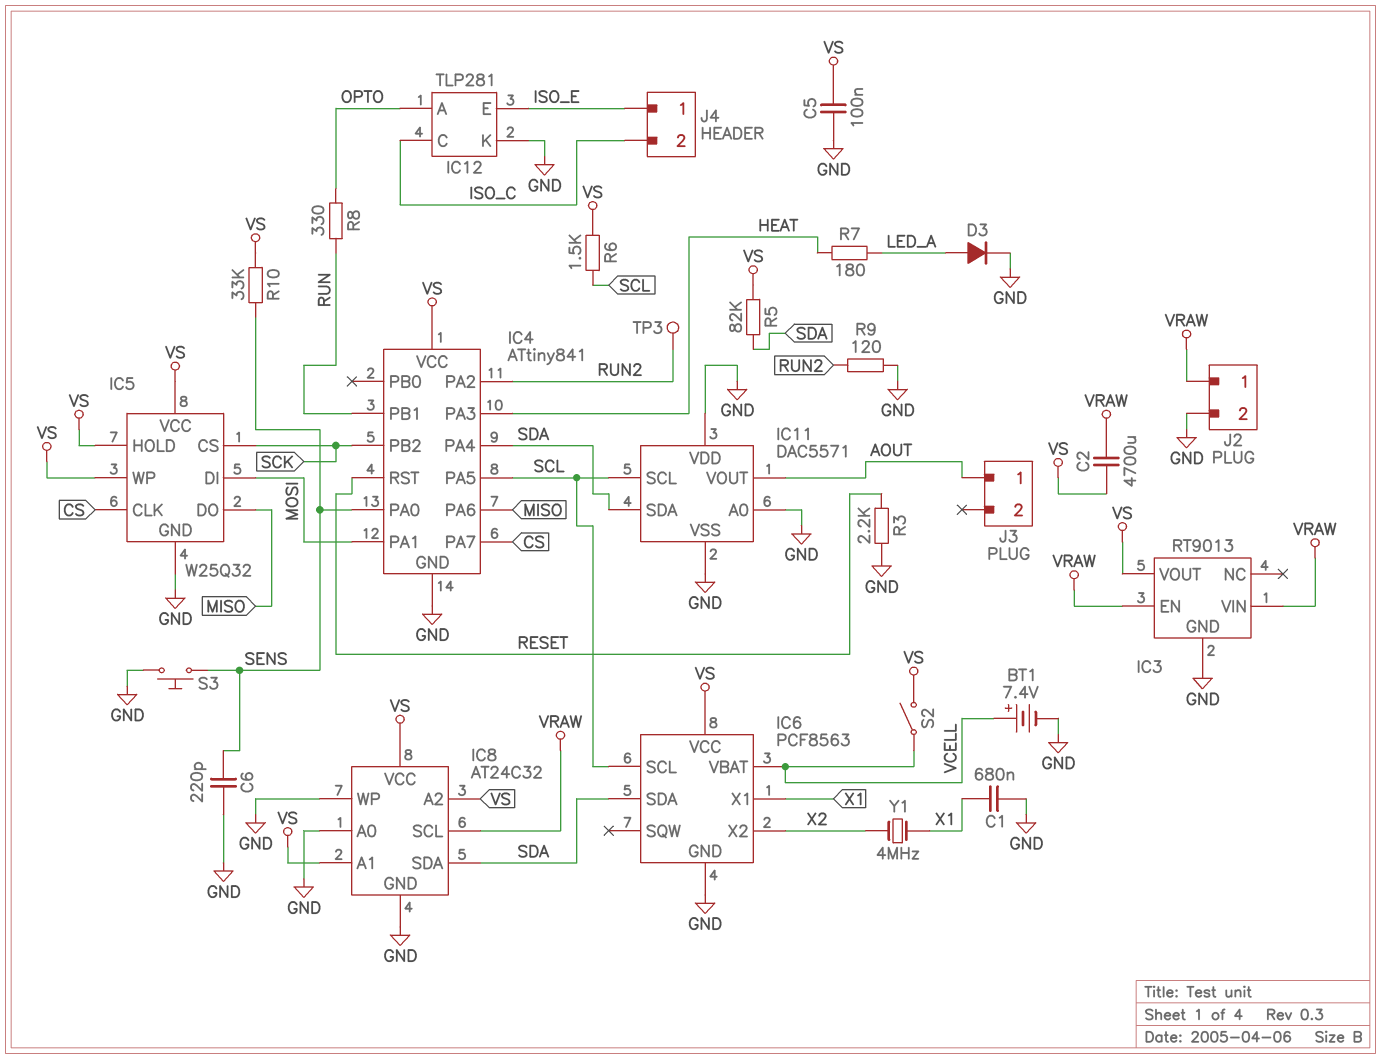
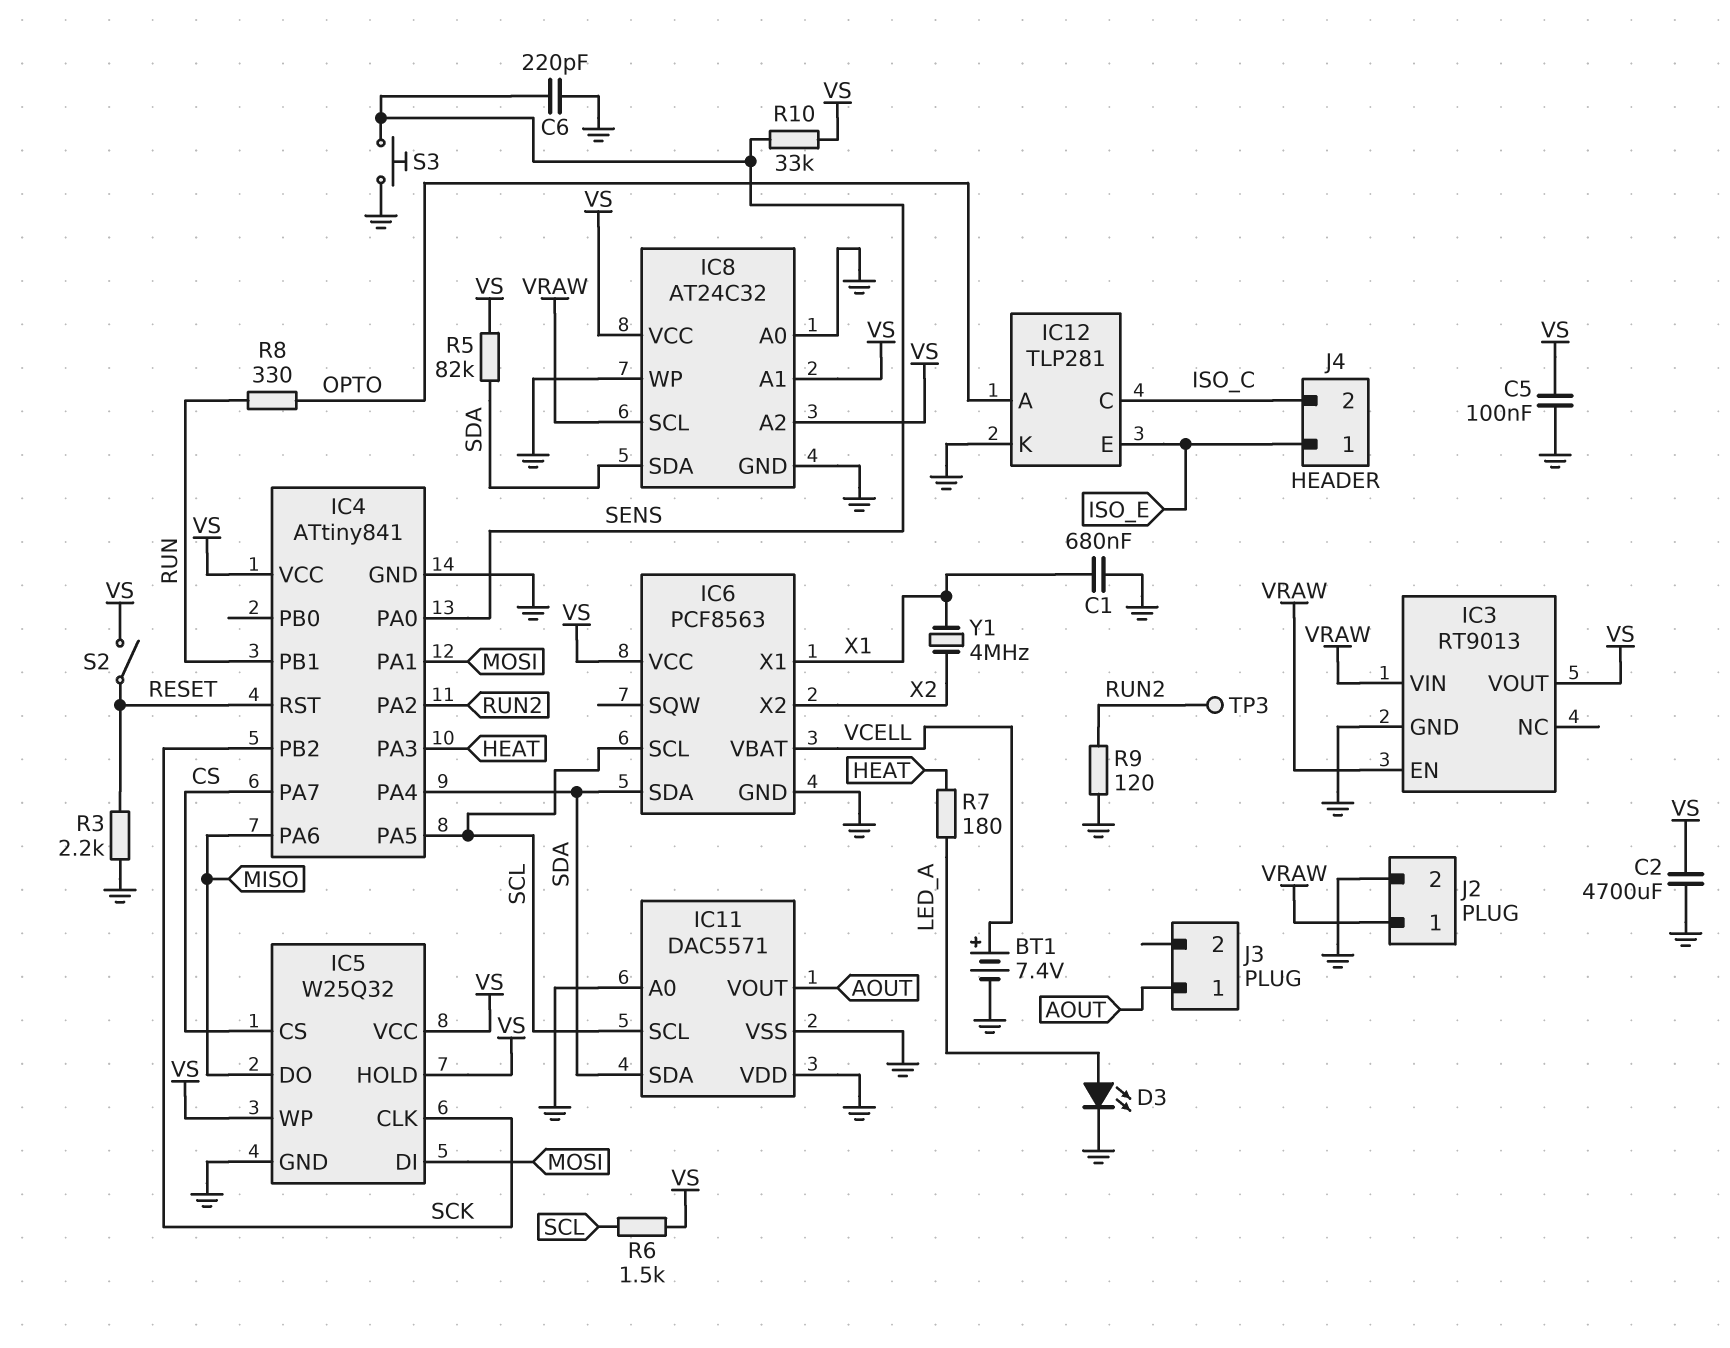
C2: 4700uF (VRAW, VS) -> 4700uF (GND, VS)
D3: diode (A LED_A, K GND) -> LED (A LED_A, K GND)
IC5 pin CLK: CS -> SCK
IC5 pin CS: SCK -> CS
S2: switch (VCELL, VS) -> switch (RESET, VS)

